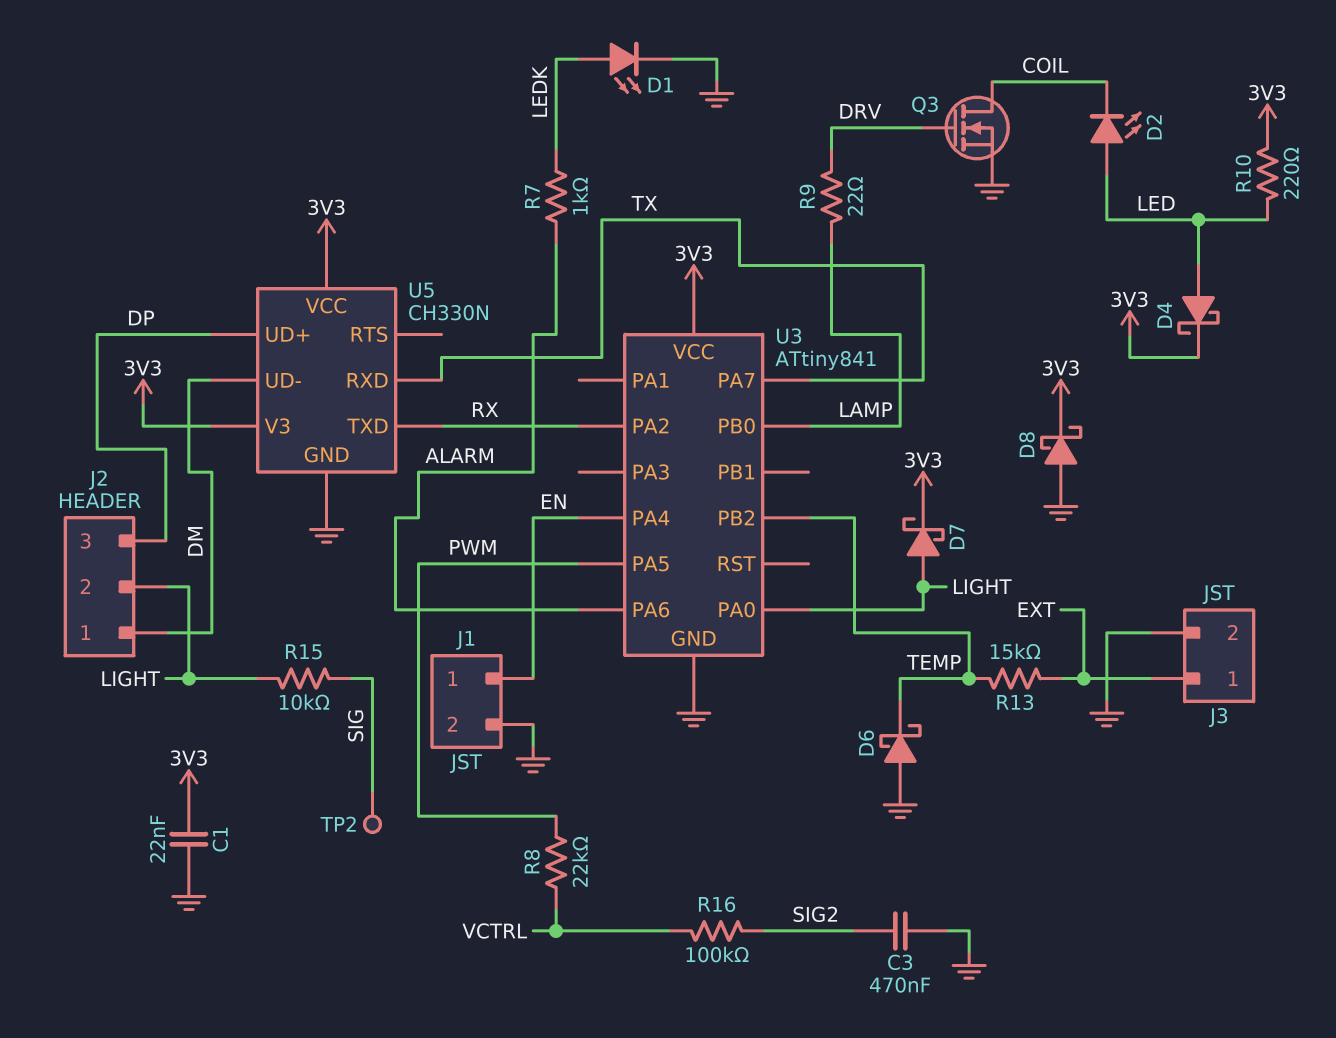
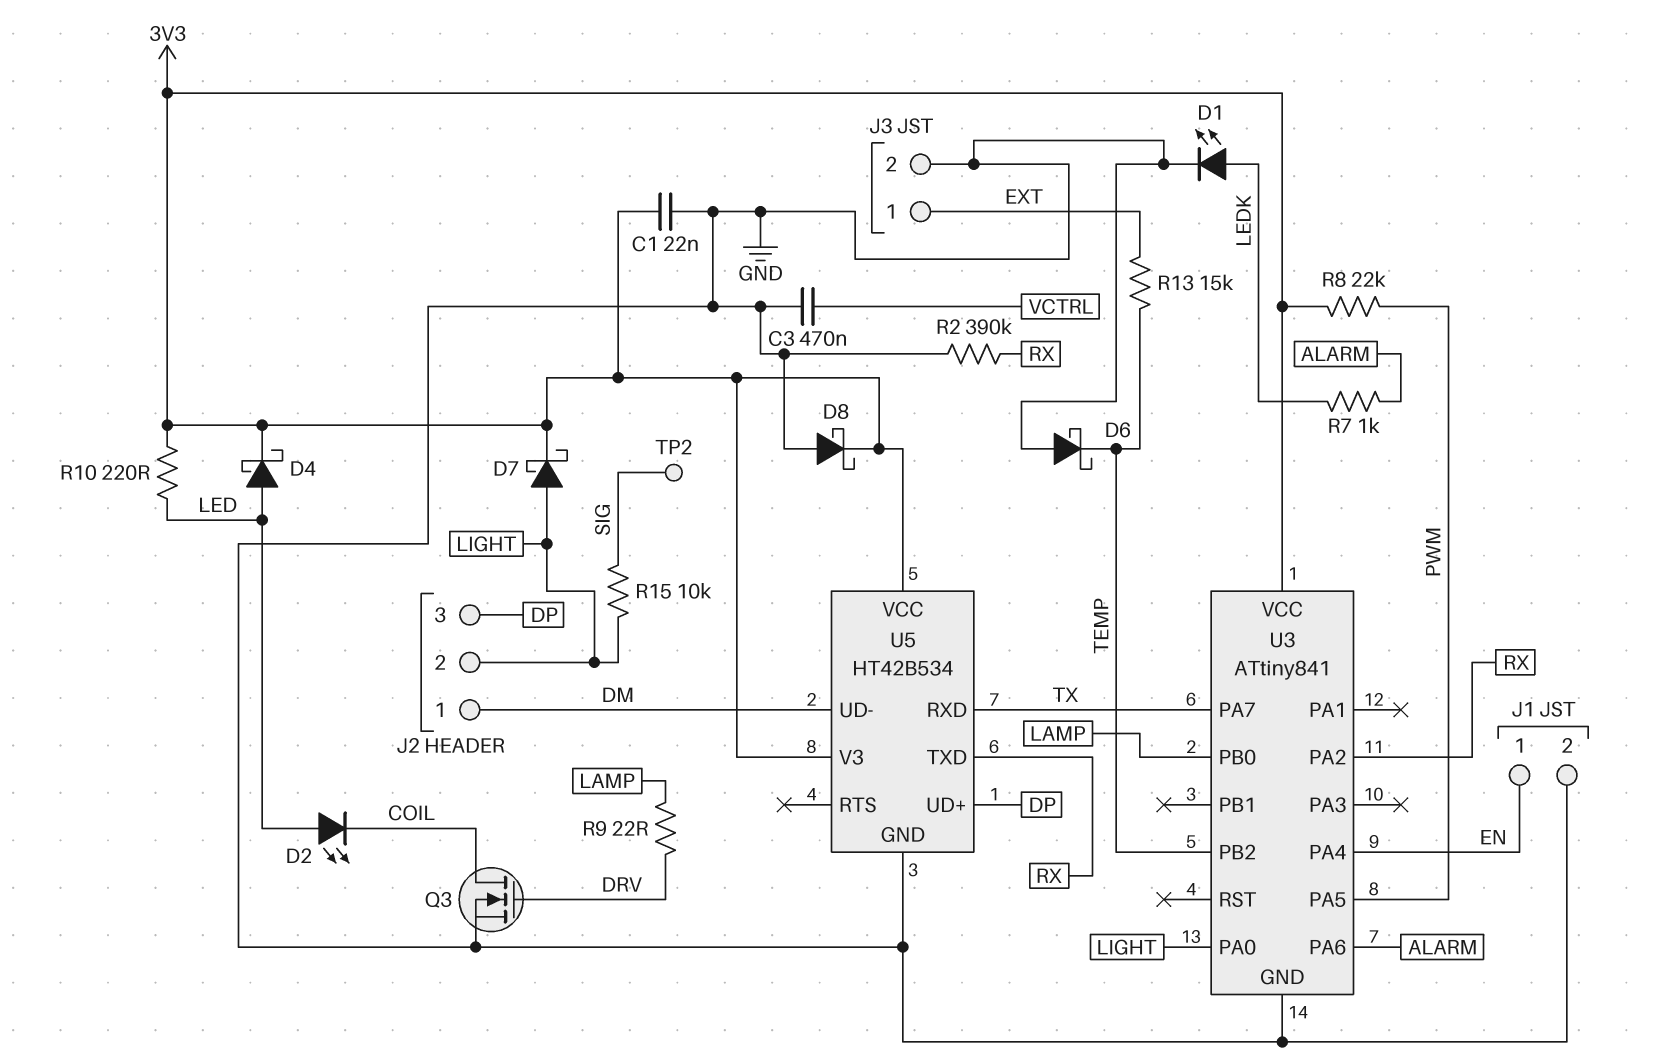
C3: 470nF (GND, SIG2) -> 470nF (GND, VCTRL)
R2: none -> 390k (GND, RX)
R8: 22k (PWM, VCTRL) -> 22k (3V3, PWM)
R16: 100k (SIG2, VCTRL) -> none
U5: CH330N -> HT42B534

